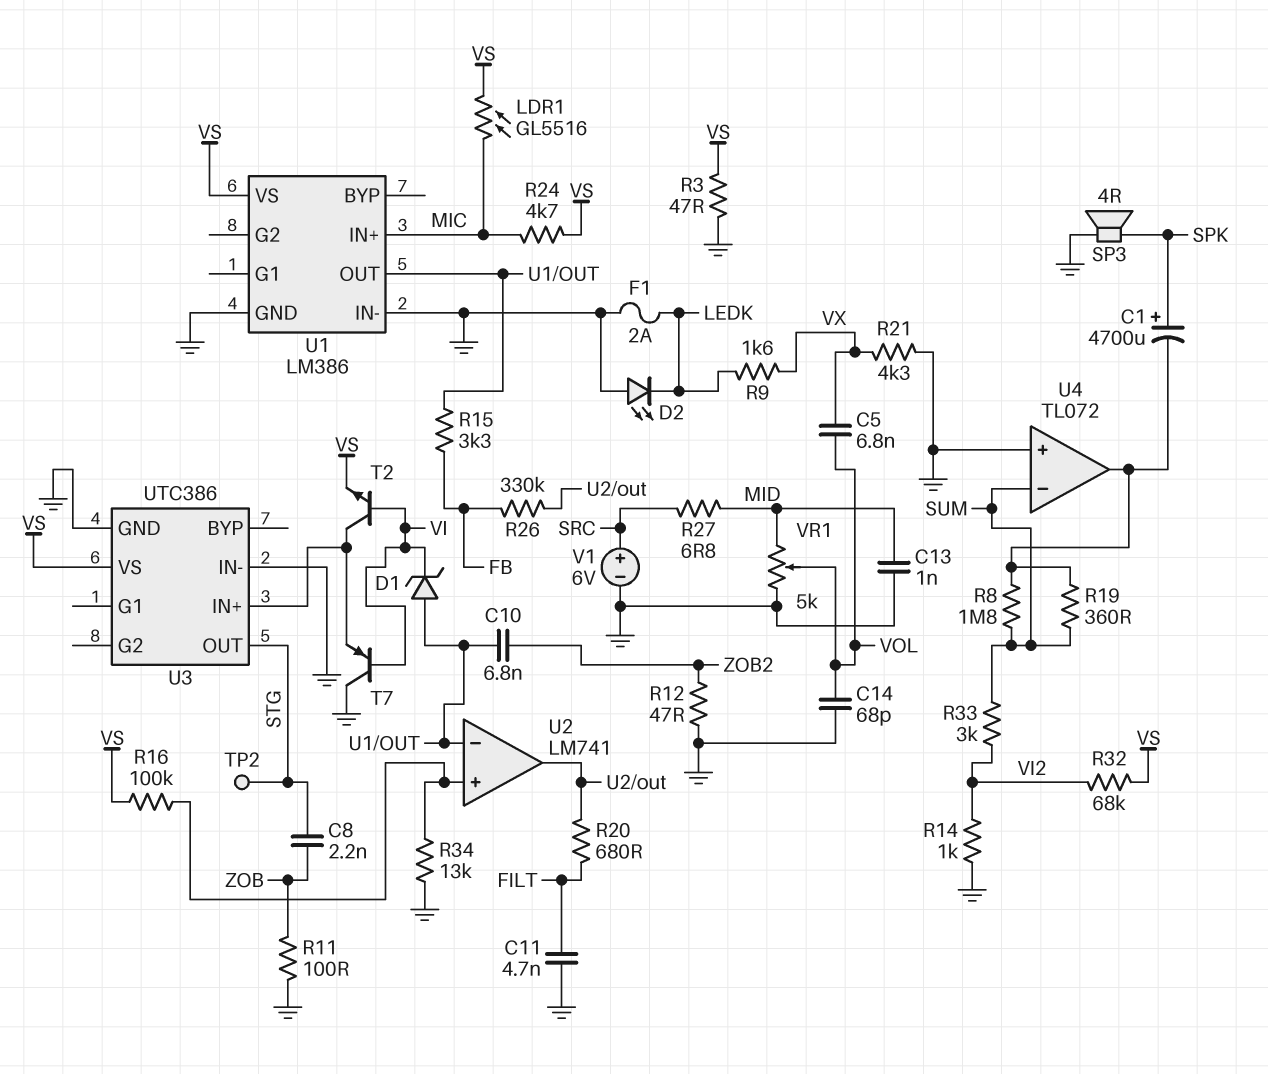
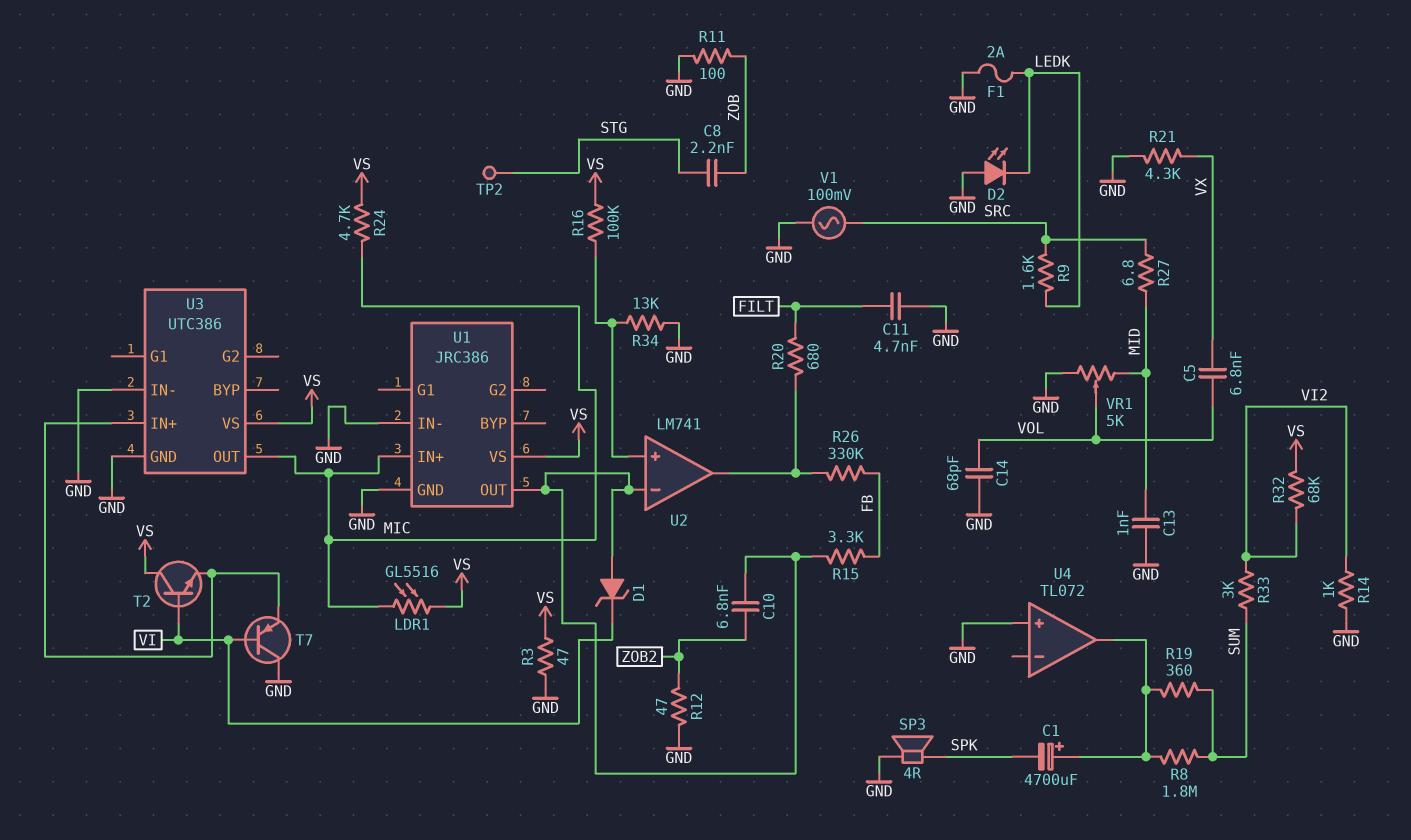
C1: 4700uF (plus SPK, minus U4/out) -> 4700uF (plus U4/out, minus SPK)
R9: 1.6k (LEDK, VX) -> 1.6k (LEDK, SRC)
T2: NPN (B VI, C U3/IN+, E VS) -> NPN (B VI, C VS, E U3/IN+)
U1: LM386 -> JRC386
U3 pin OUT: STG -> MIC
U4 pin in-: SUM -> none
V1: 6V (plus SRC, minus GND) -> AC 100mV (GND, SRC)

